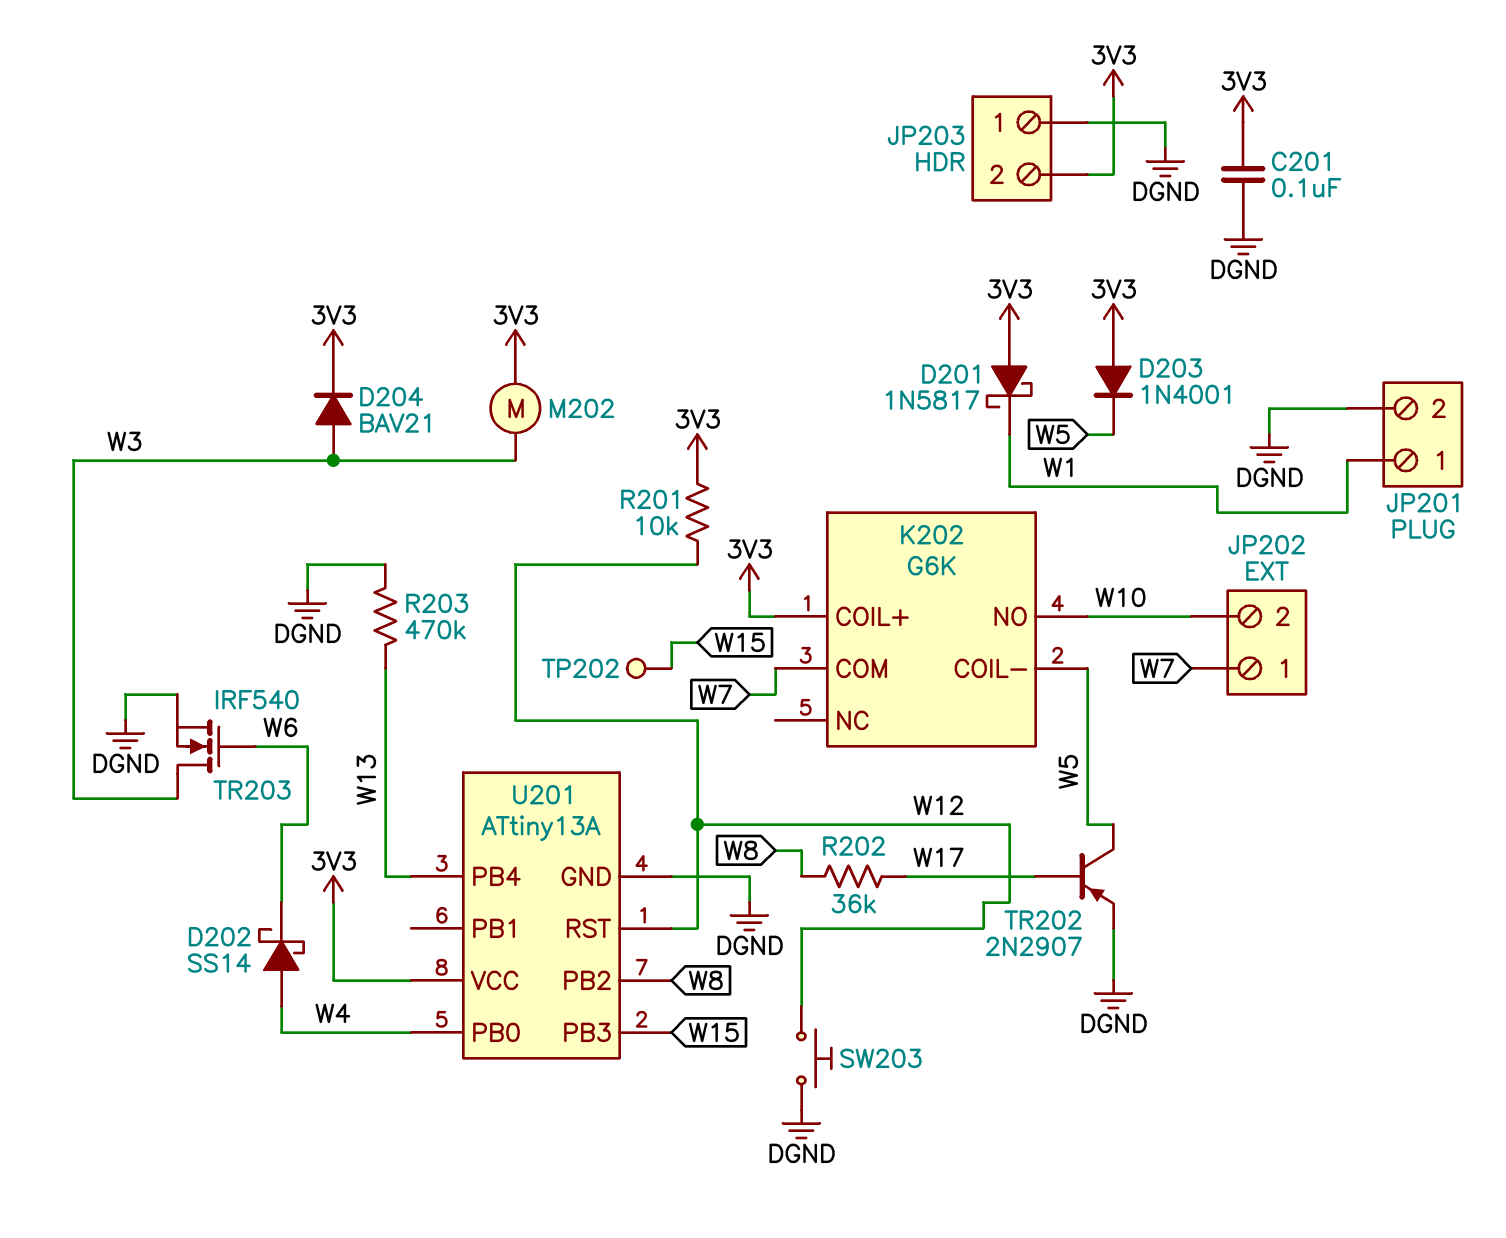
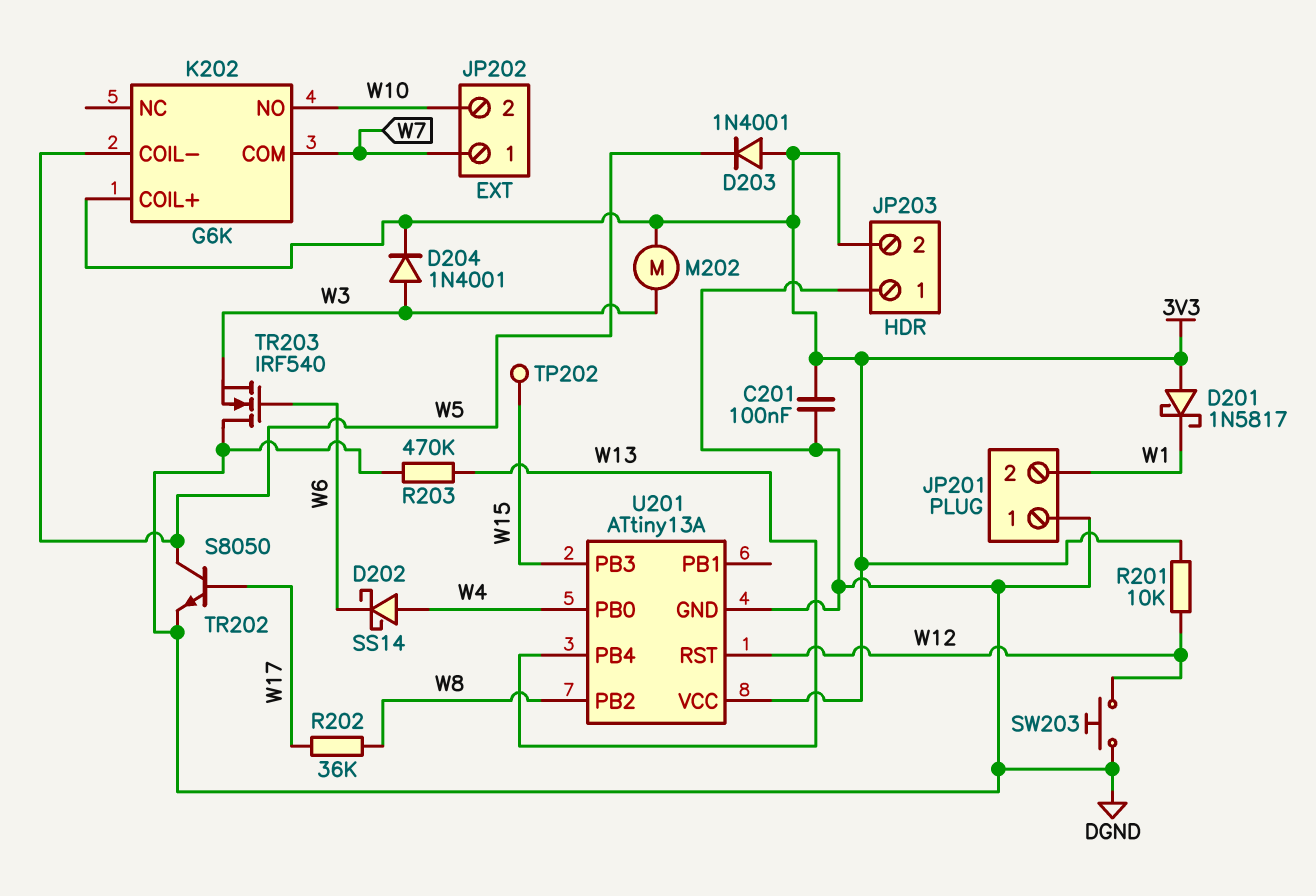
D204: diode BAV21 (A W3, K 3V3) -> diode 1N4001 (A W3, K 3V3)
JP201 pin 1: W1 -> DGND
JP201 pin 2: DGND -> W1
TR202: PNP 2N2907 (B W17, C W5, E DGND) -> NPN S8050 (B W17, C W5, E DGND)
TR203: NMOS IRF540 (G W6, D W3, S DGND) -> NMOS IRF540 (G W6, D DGND, S W3)

